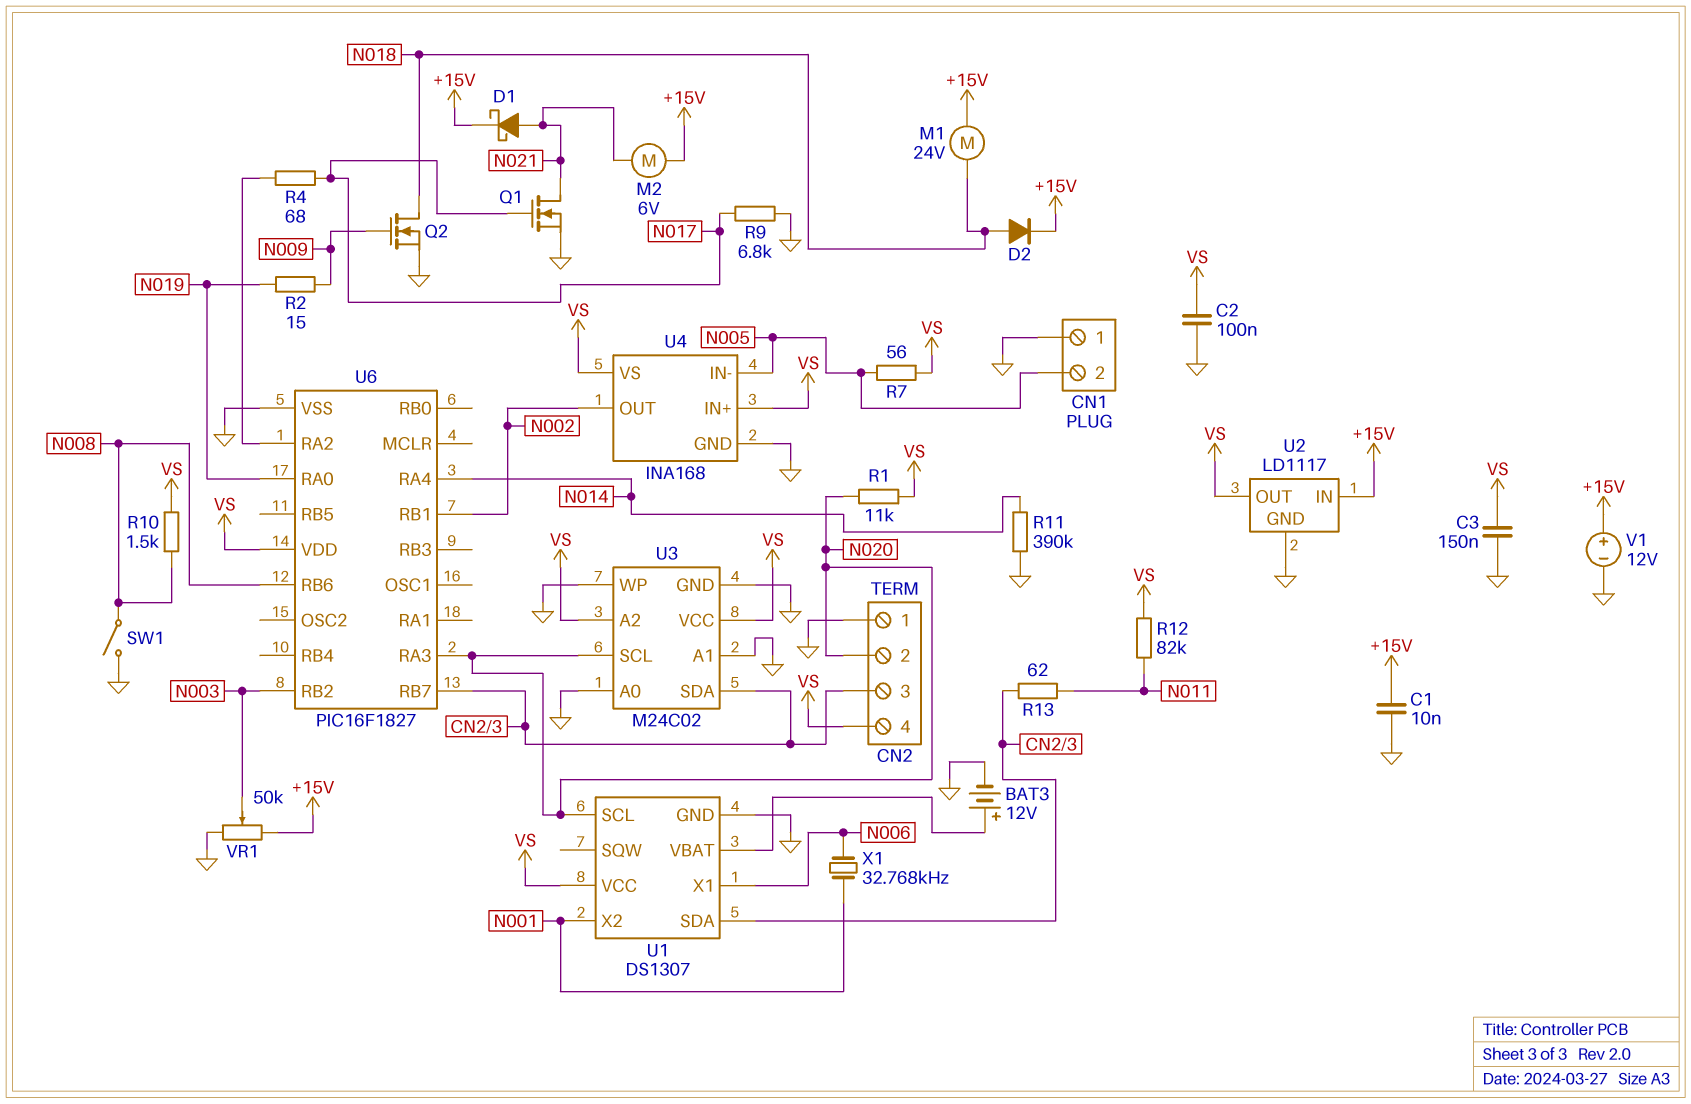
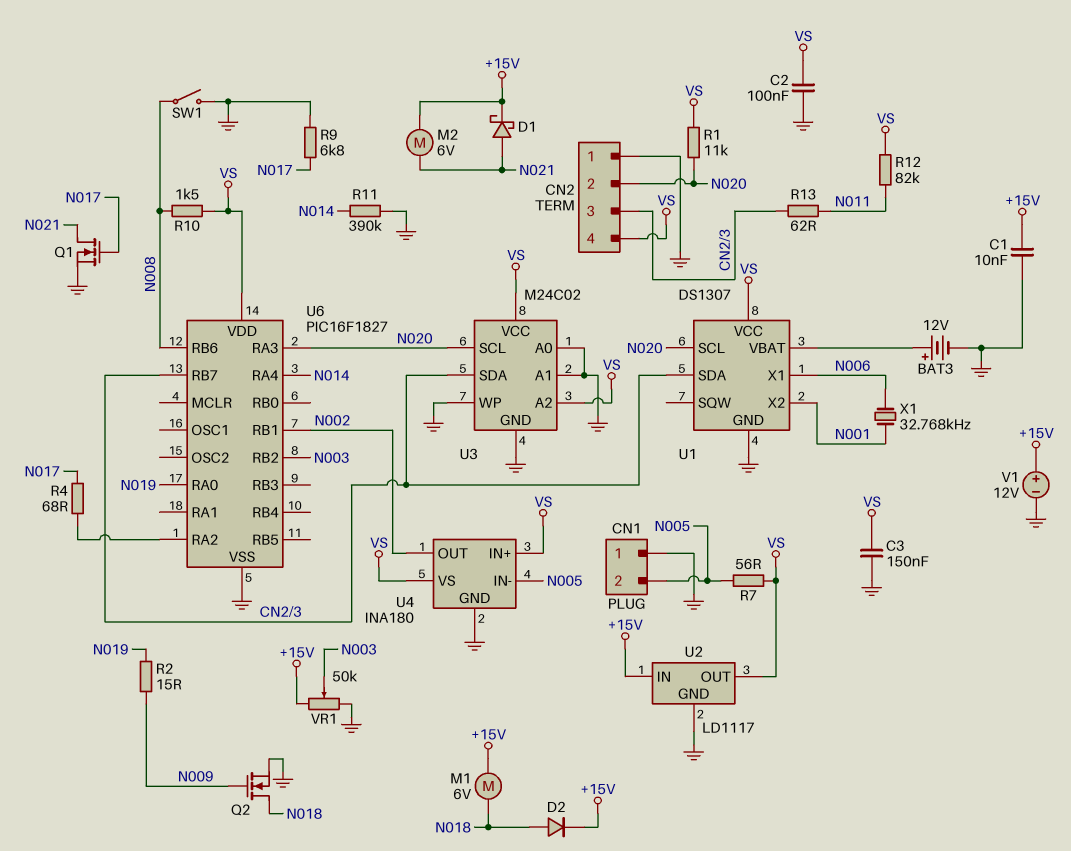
M1: motor 24V (+15V, N018) -> motor 6V (+15V, N018)
U4: INA168 -> INA180

